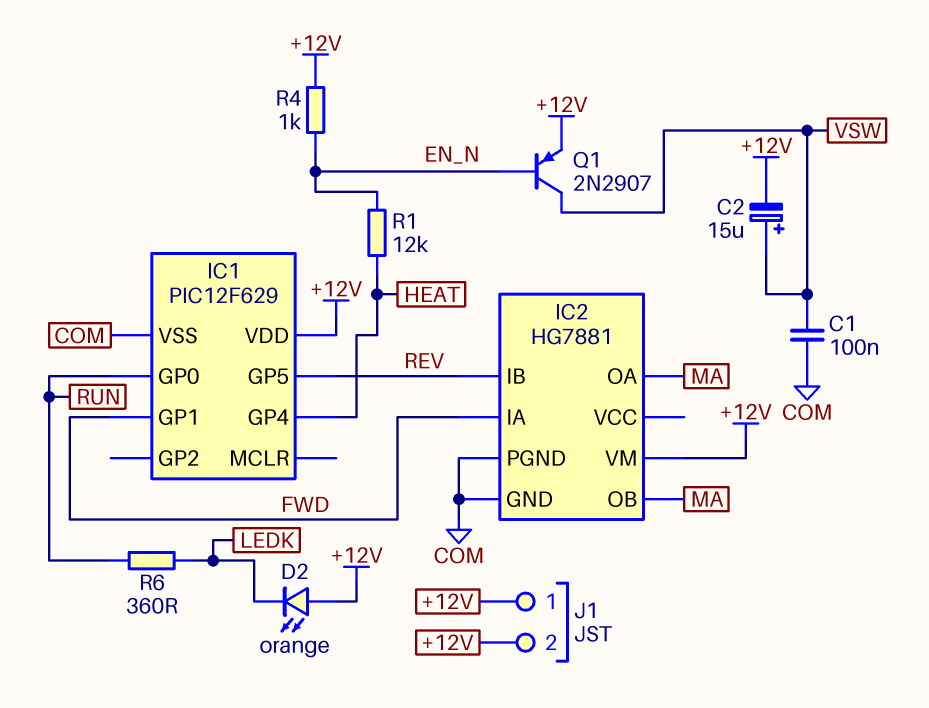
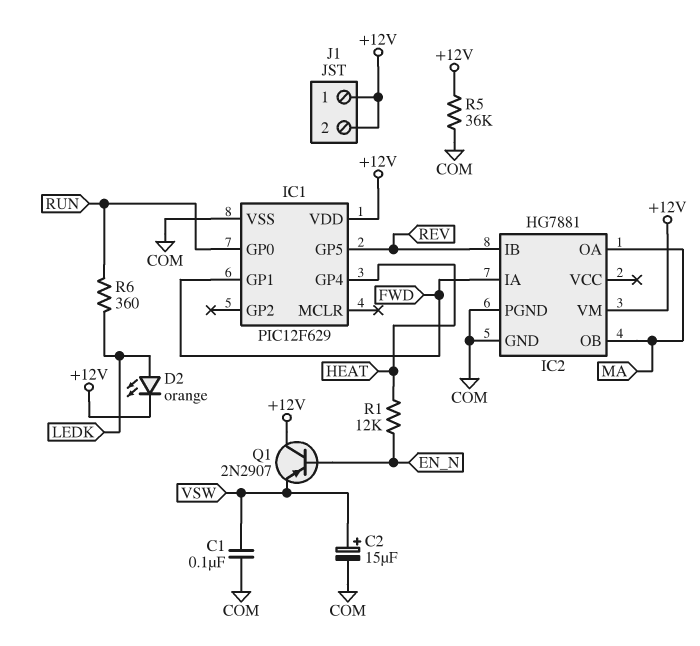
C2: 15uF (plus VSW, minus +12V) -> 15uF (plus VSW, minus COM)
D2: LED orange (A +12V, K LEDK) -> LED orange (A LEDK, K +12V)
Q1: PNP 2N2907 (B EN_N, C VSW, E +12V) -> PNP 2N2907 (B EN_N, C +12V, E VSW)
R4: 1k (+12V, EN_N) -> none
R5: none -> 36k (+12V, COM)

